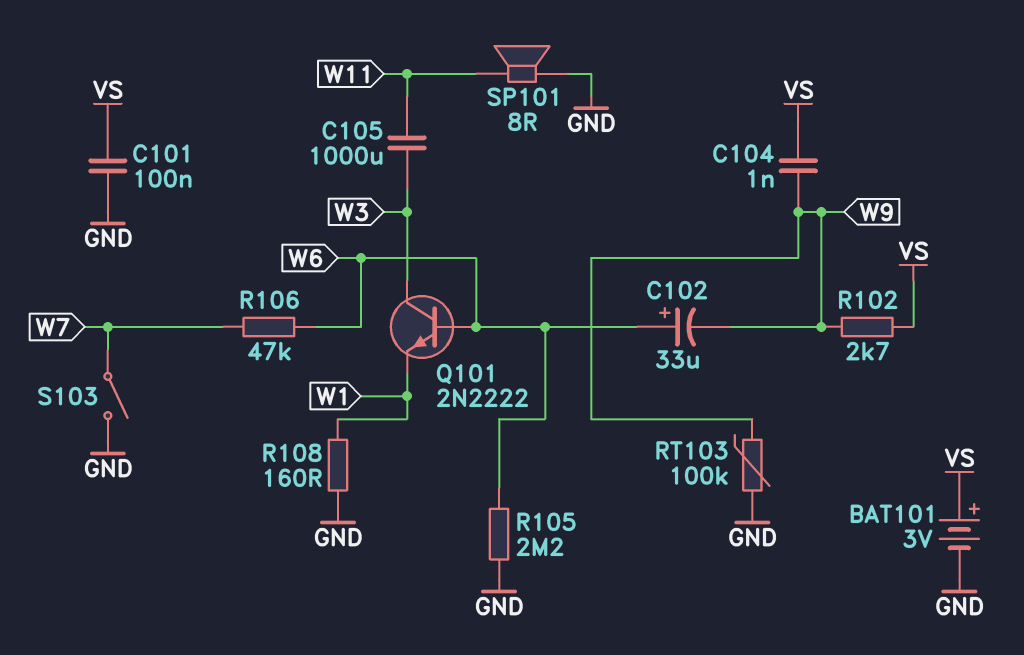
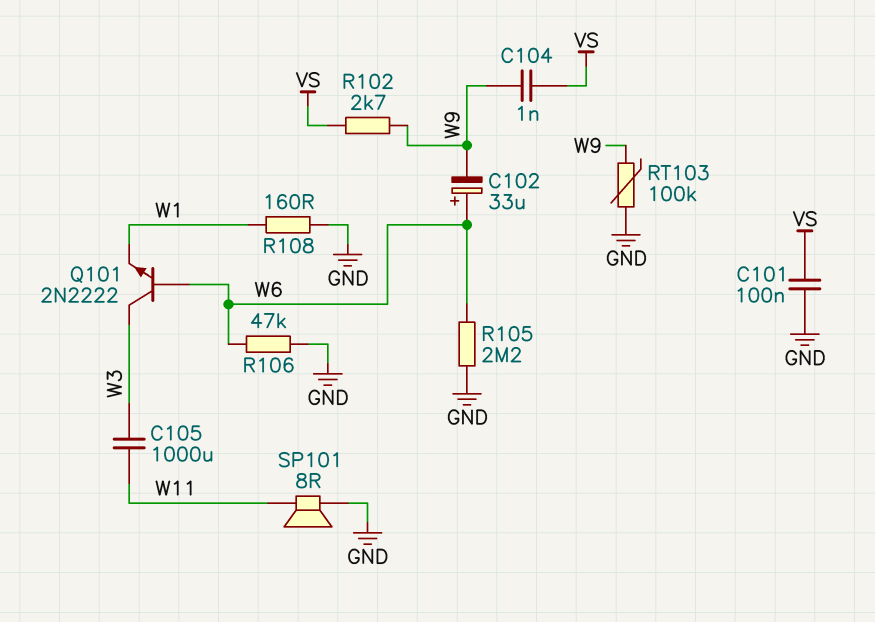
BAT101: 3V (plus VS, minus GND) -> none
R106: 47k (W6, W7) -> 47k (GND, W6)
S103: switch (GND, W7) -> none

